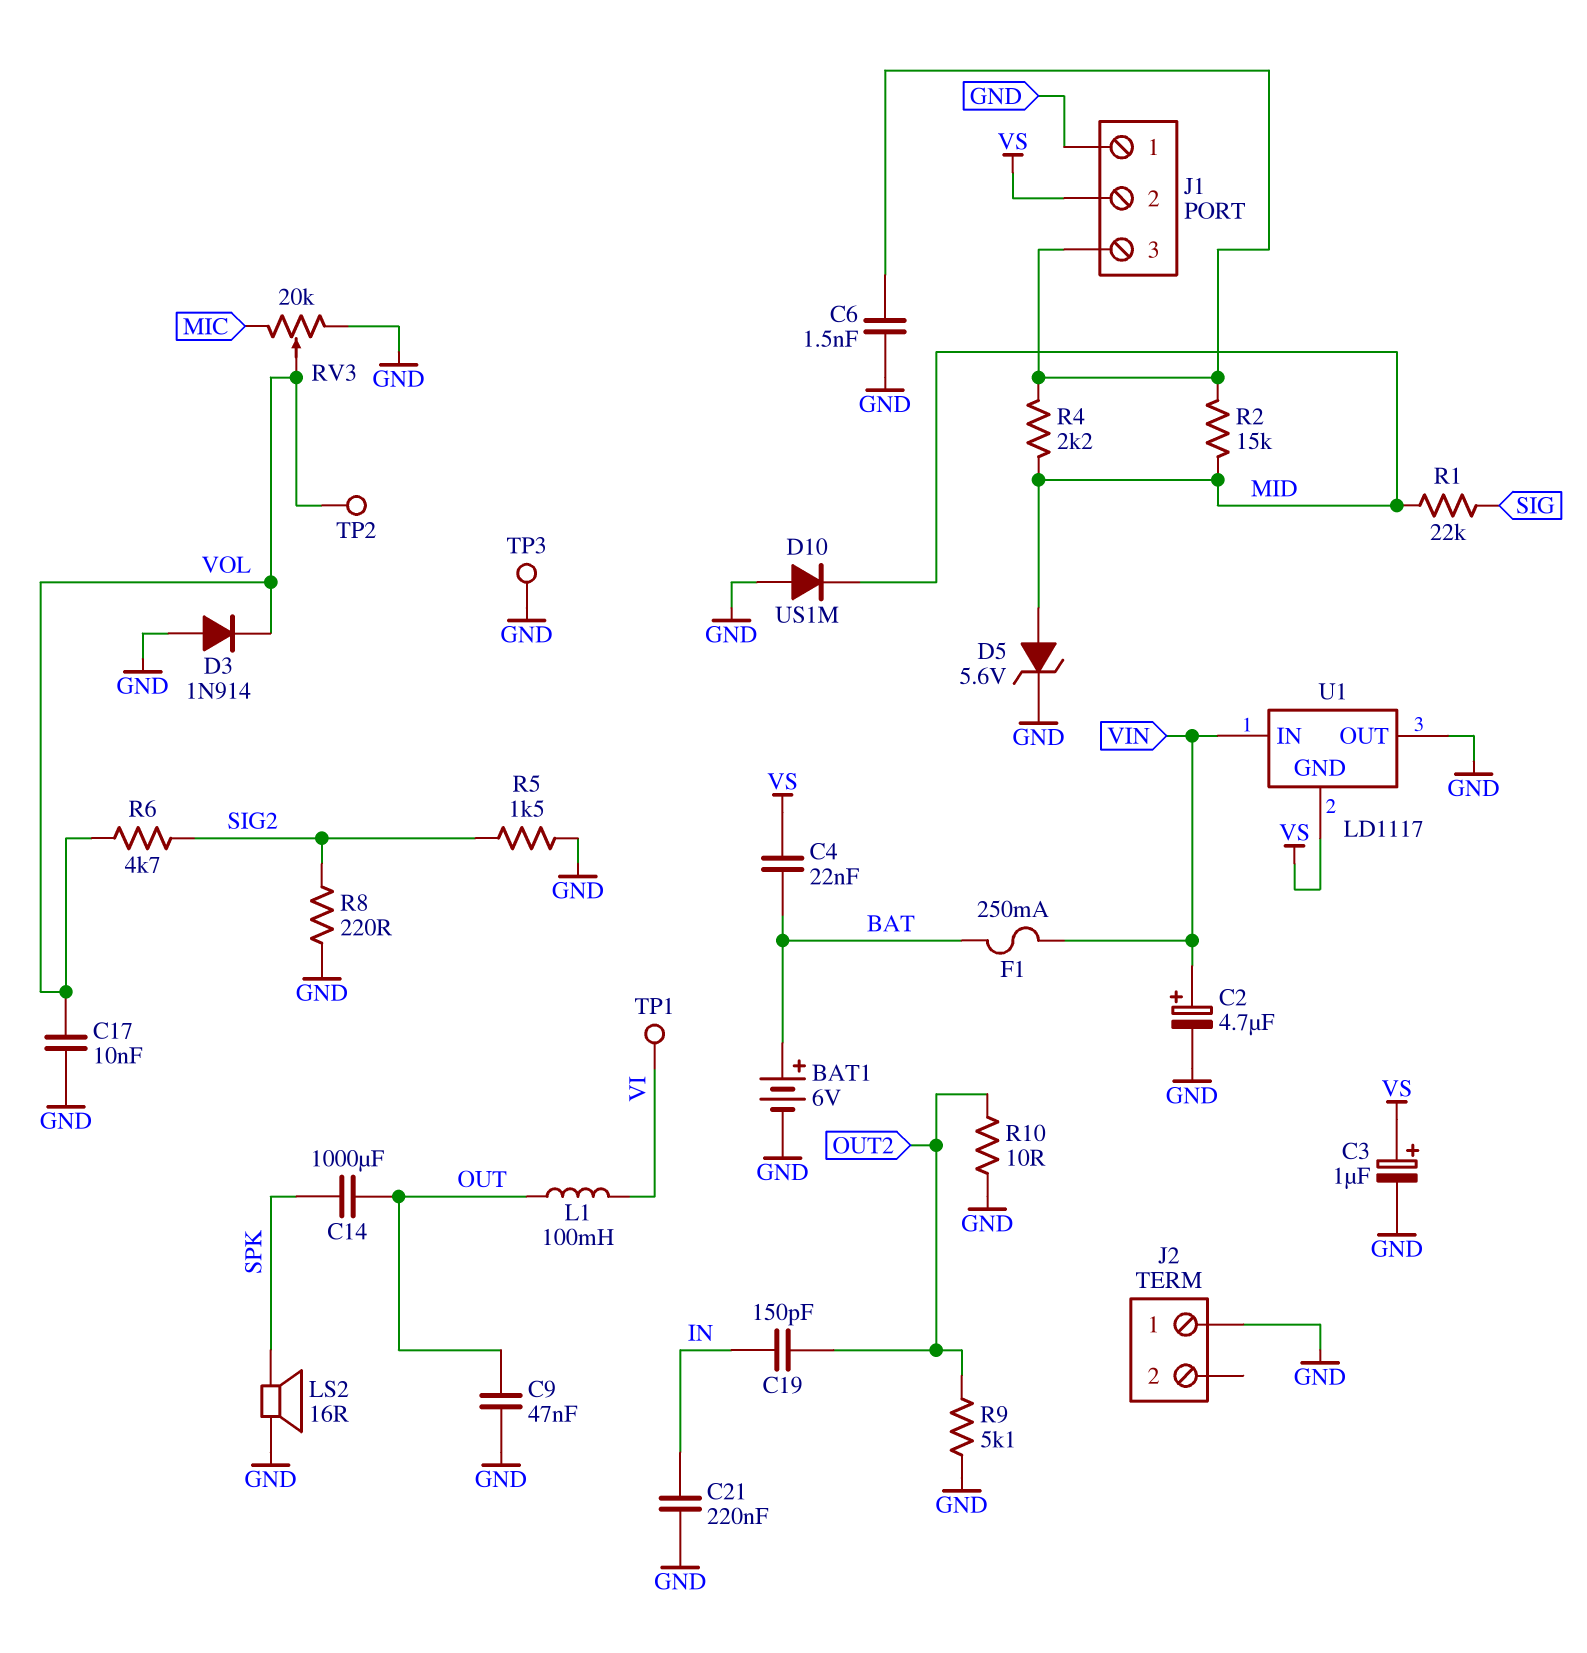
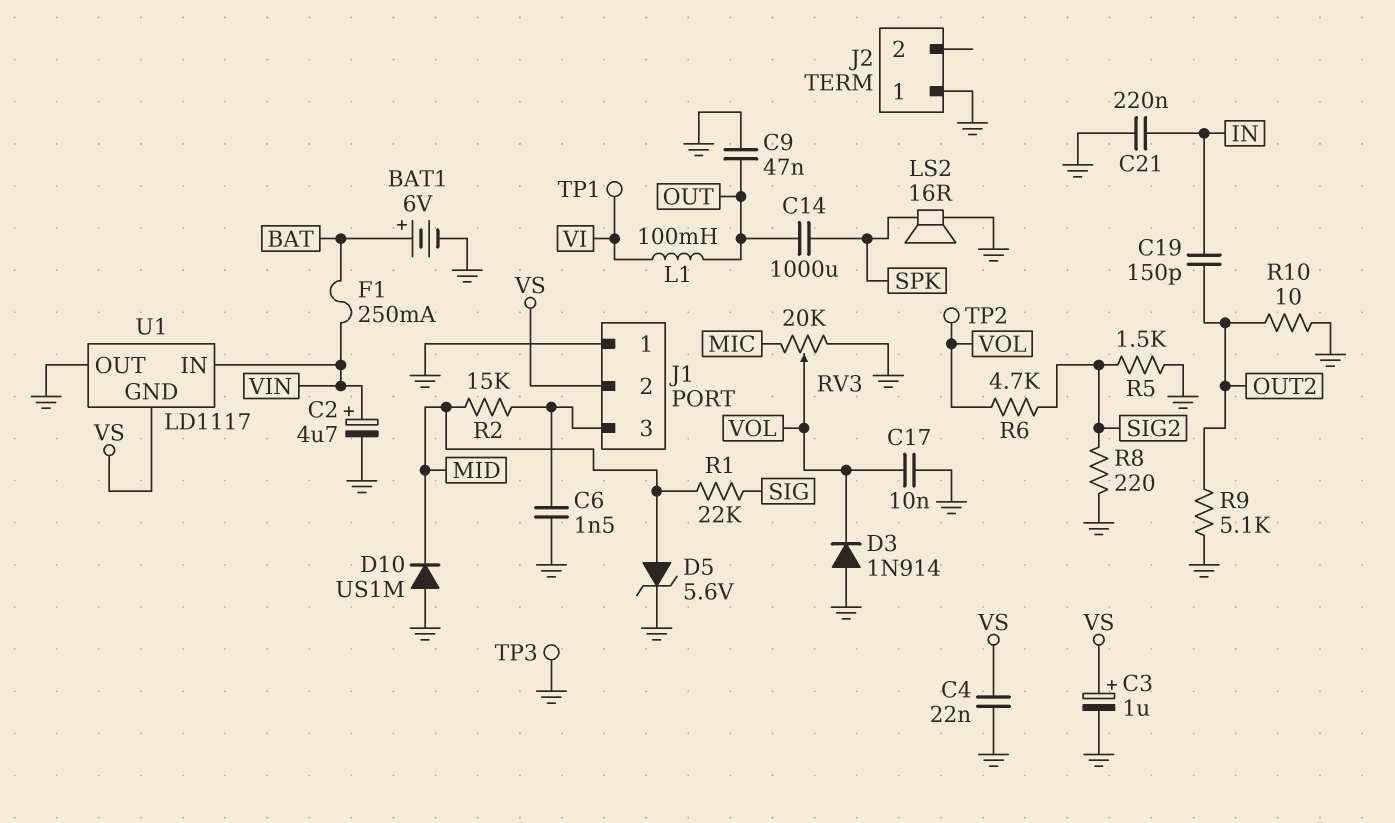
C4: 22nF (BAT, VS) -> 22nF (GND, VS)
R4: 2.2k (J1/3, MID) -> none

